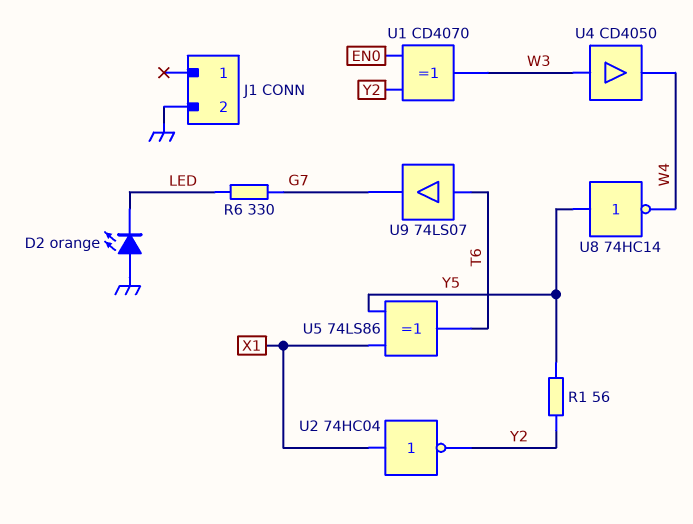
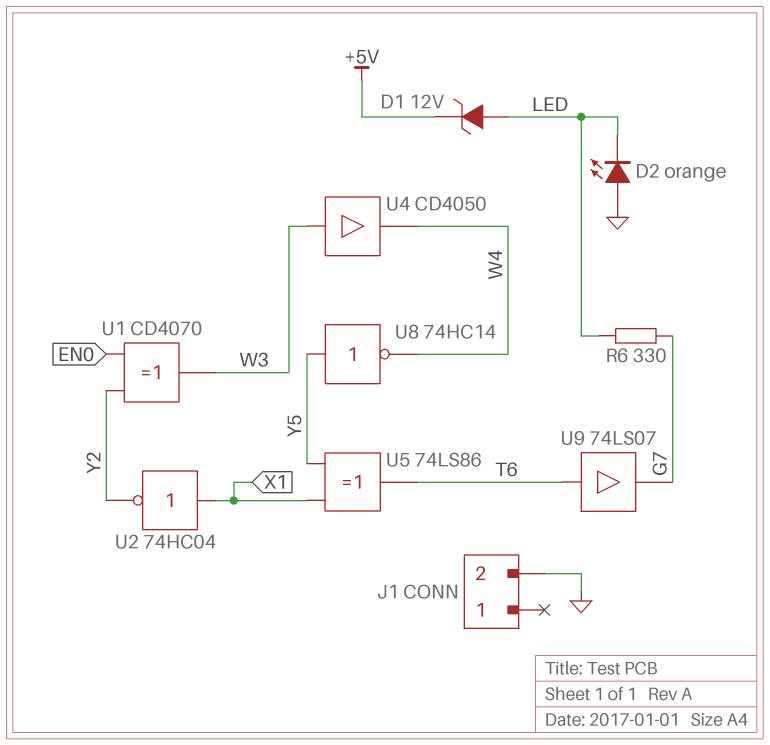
D1: none -> zener 12V (A LED, K +5V)
R1: 56 (Y2, Y5) -> none

